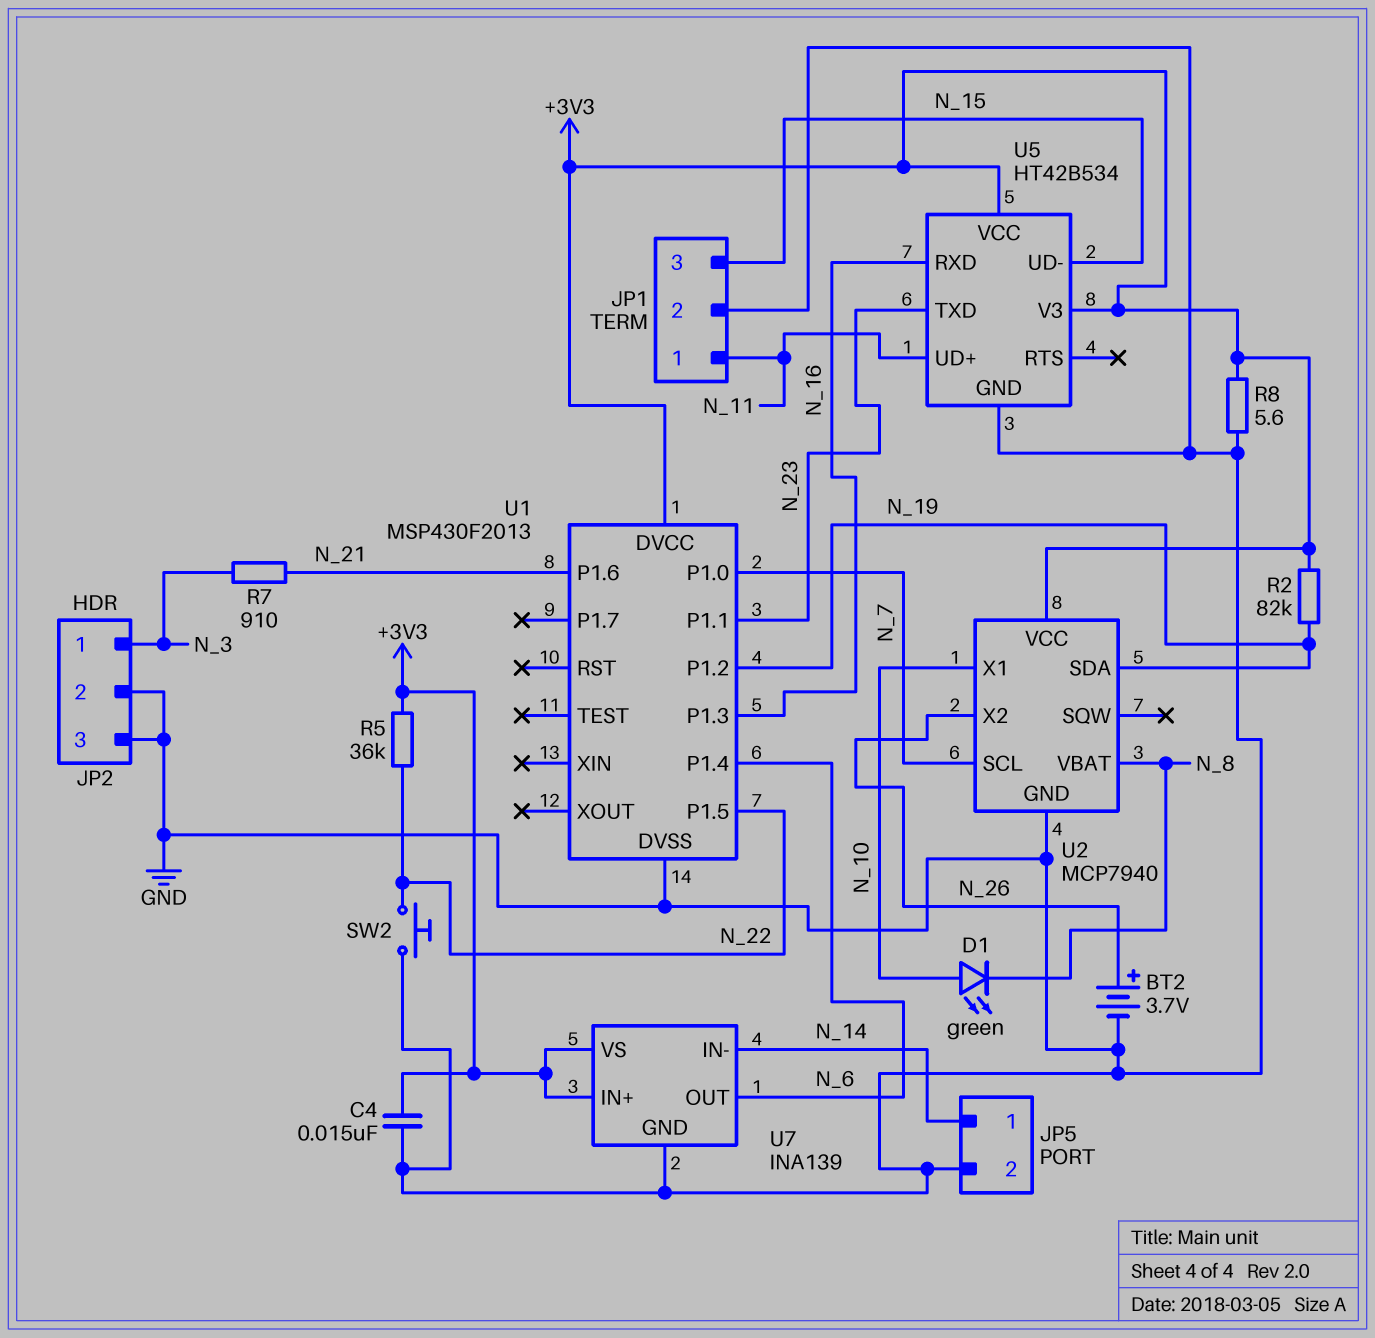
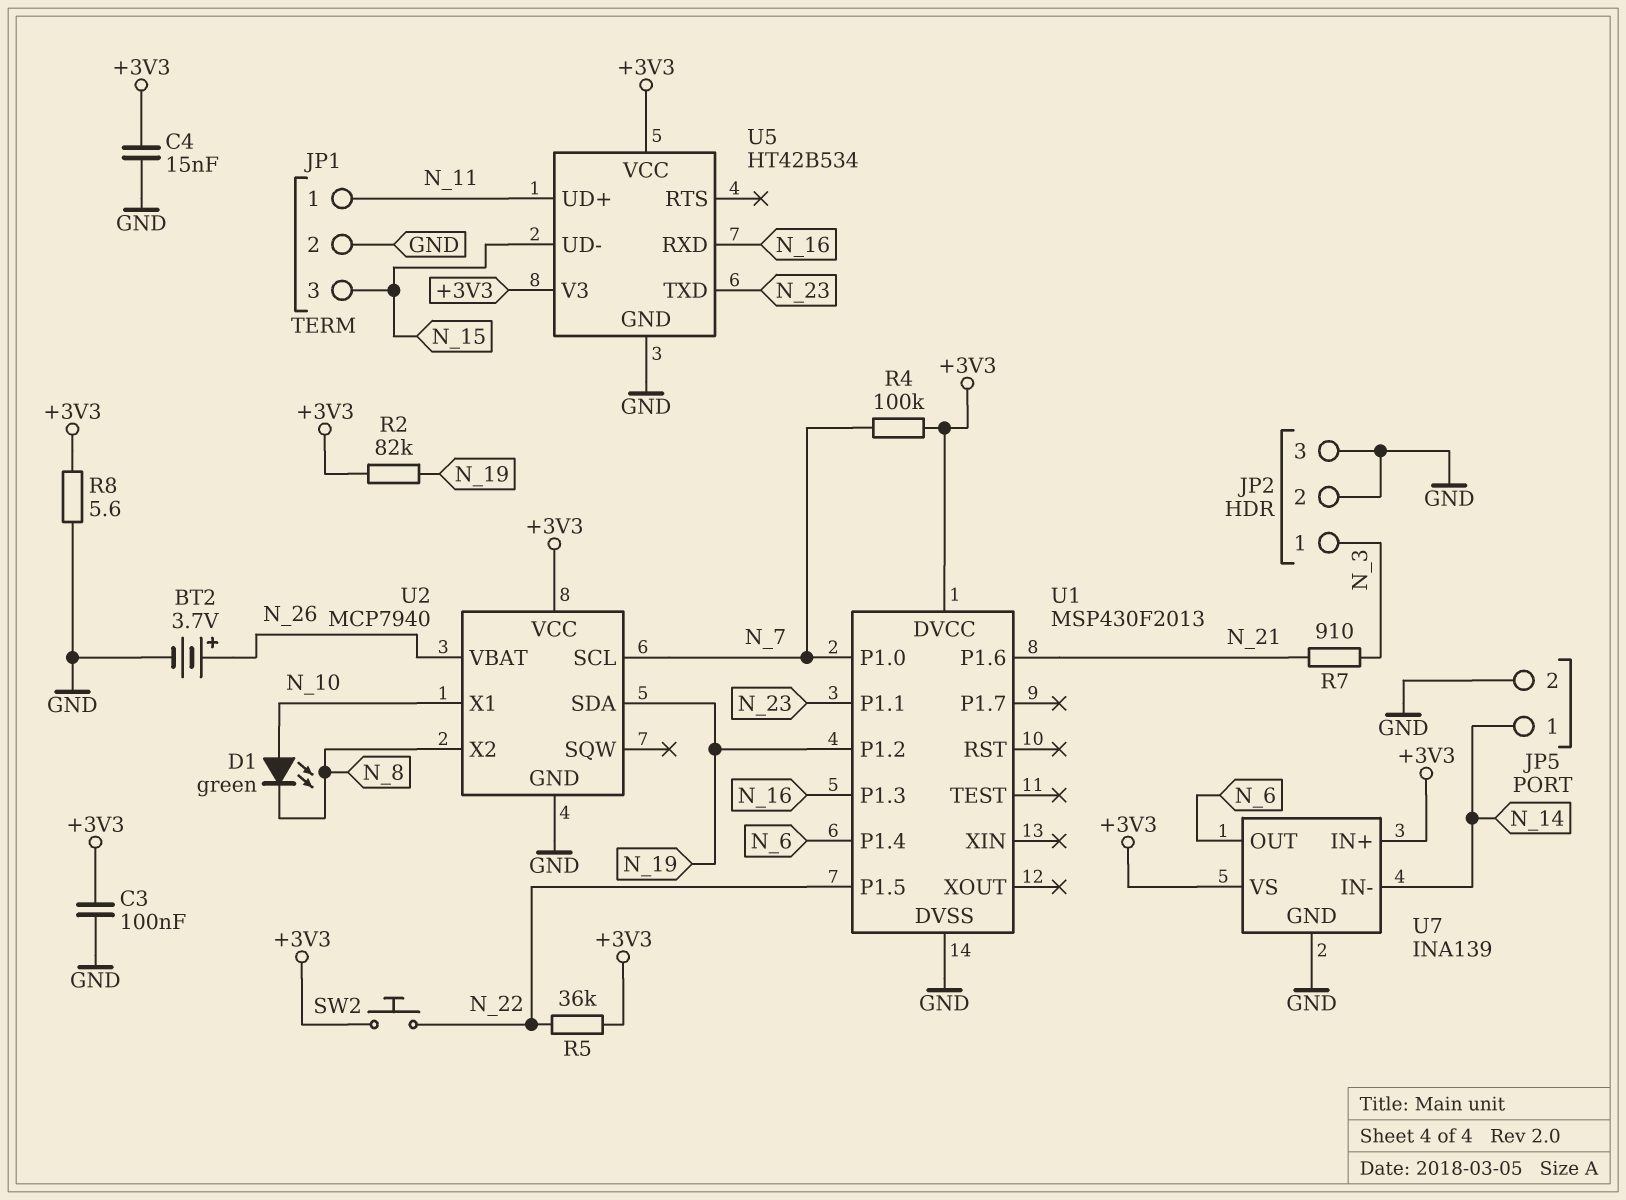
C3: none -> 100nF (+3V3, GND)
R4: none -> 100k (+3V3, N_7)
SW2: button (GND, N_22) -> button (+3V3, N_22)
U2 pin VBAT: N_8 -> N_26
U2 pin X2: N_26 -> N_8

